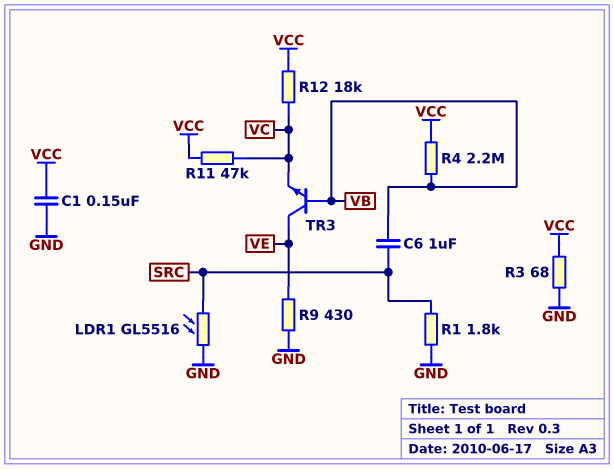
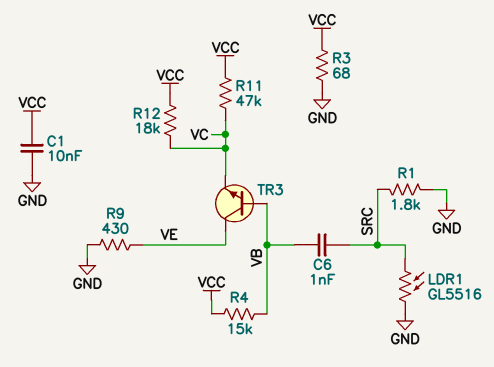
C1: 150nF (GND, VCC) -> 10nF (GND, VCC)
C6: 1uF (SRC, VB) -> 1nF (SRC, VB)
R4: 2.2M (VB, VCC) -> 15k (VB, VCC)

